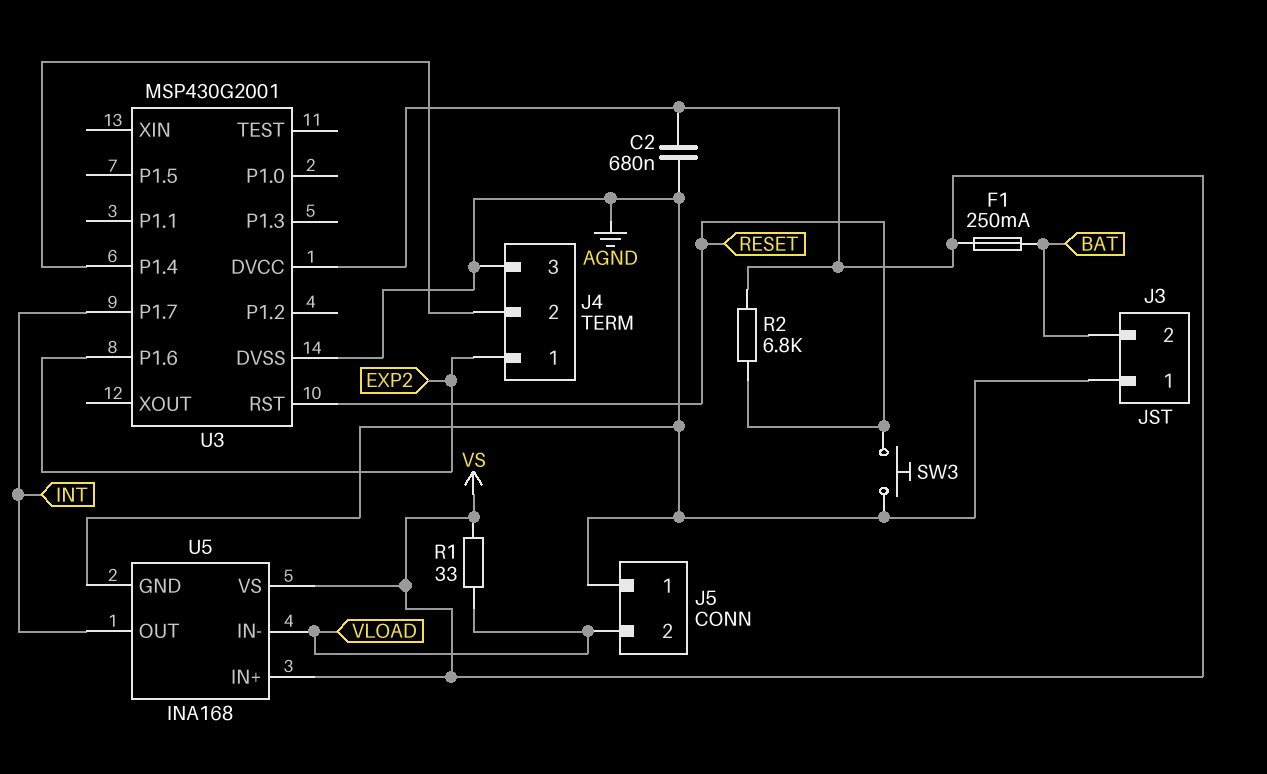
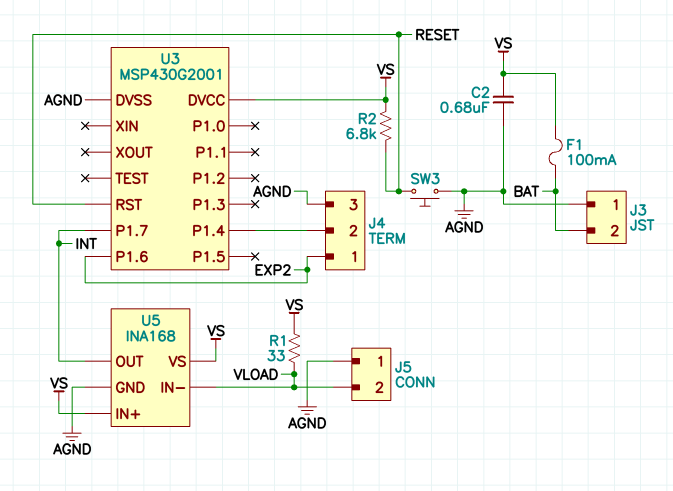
F1: 250mA (BAT, VS) -> 100mA (BAT, VS)

